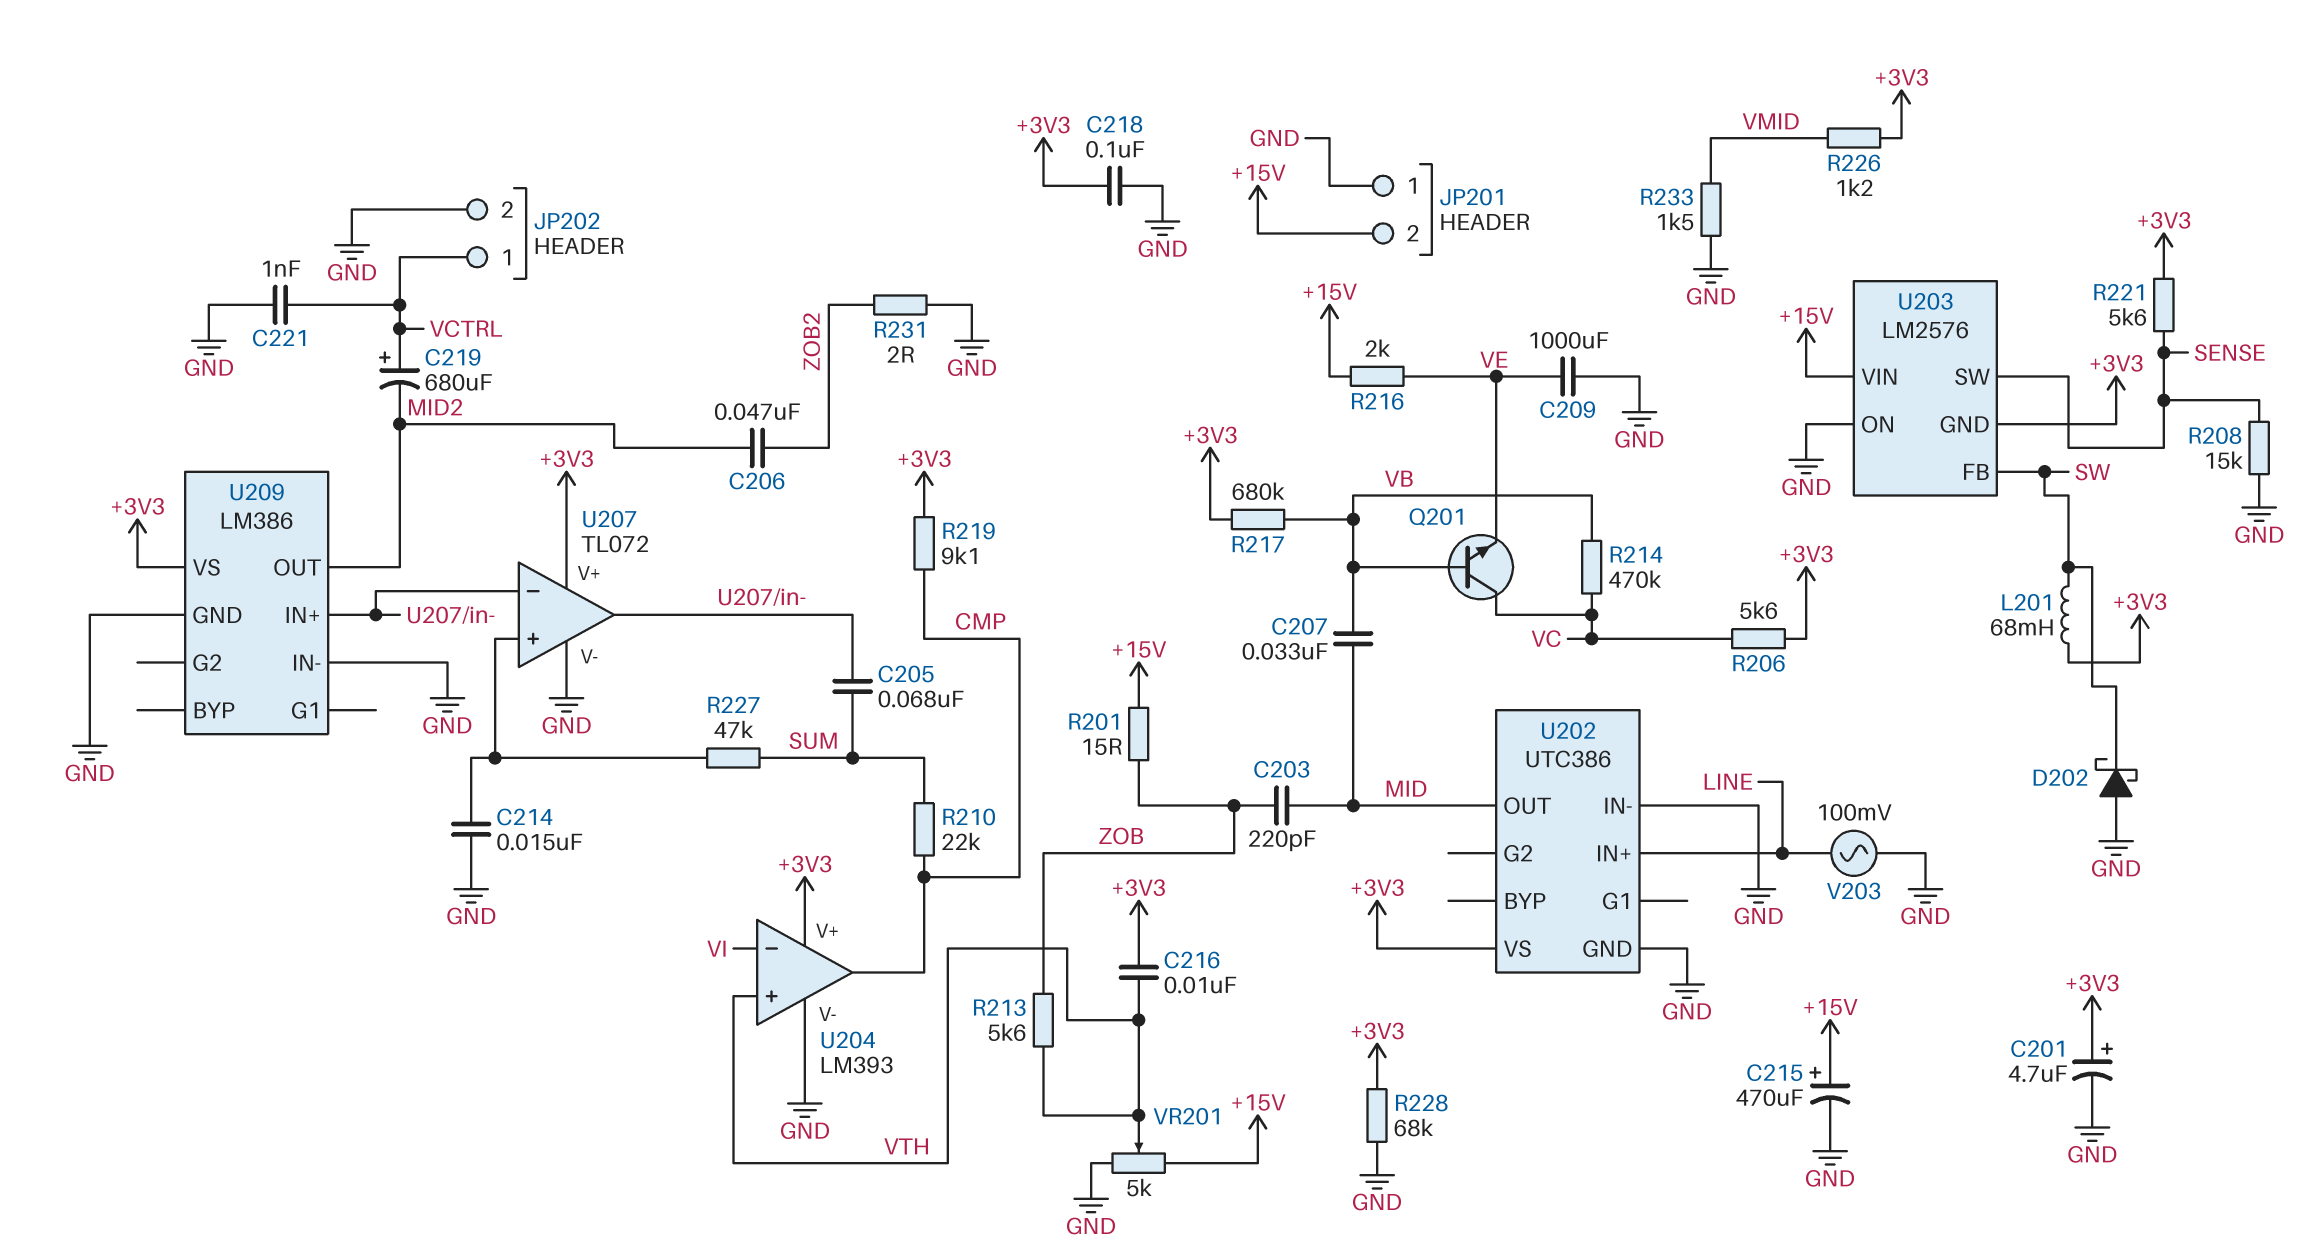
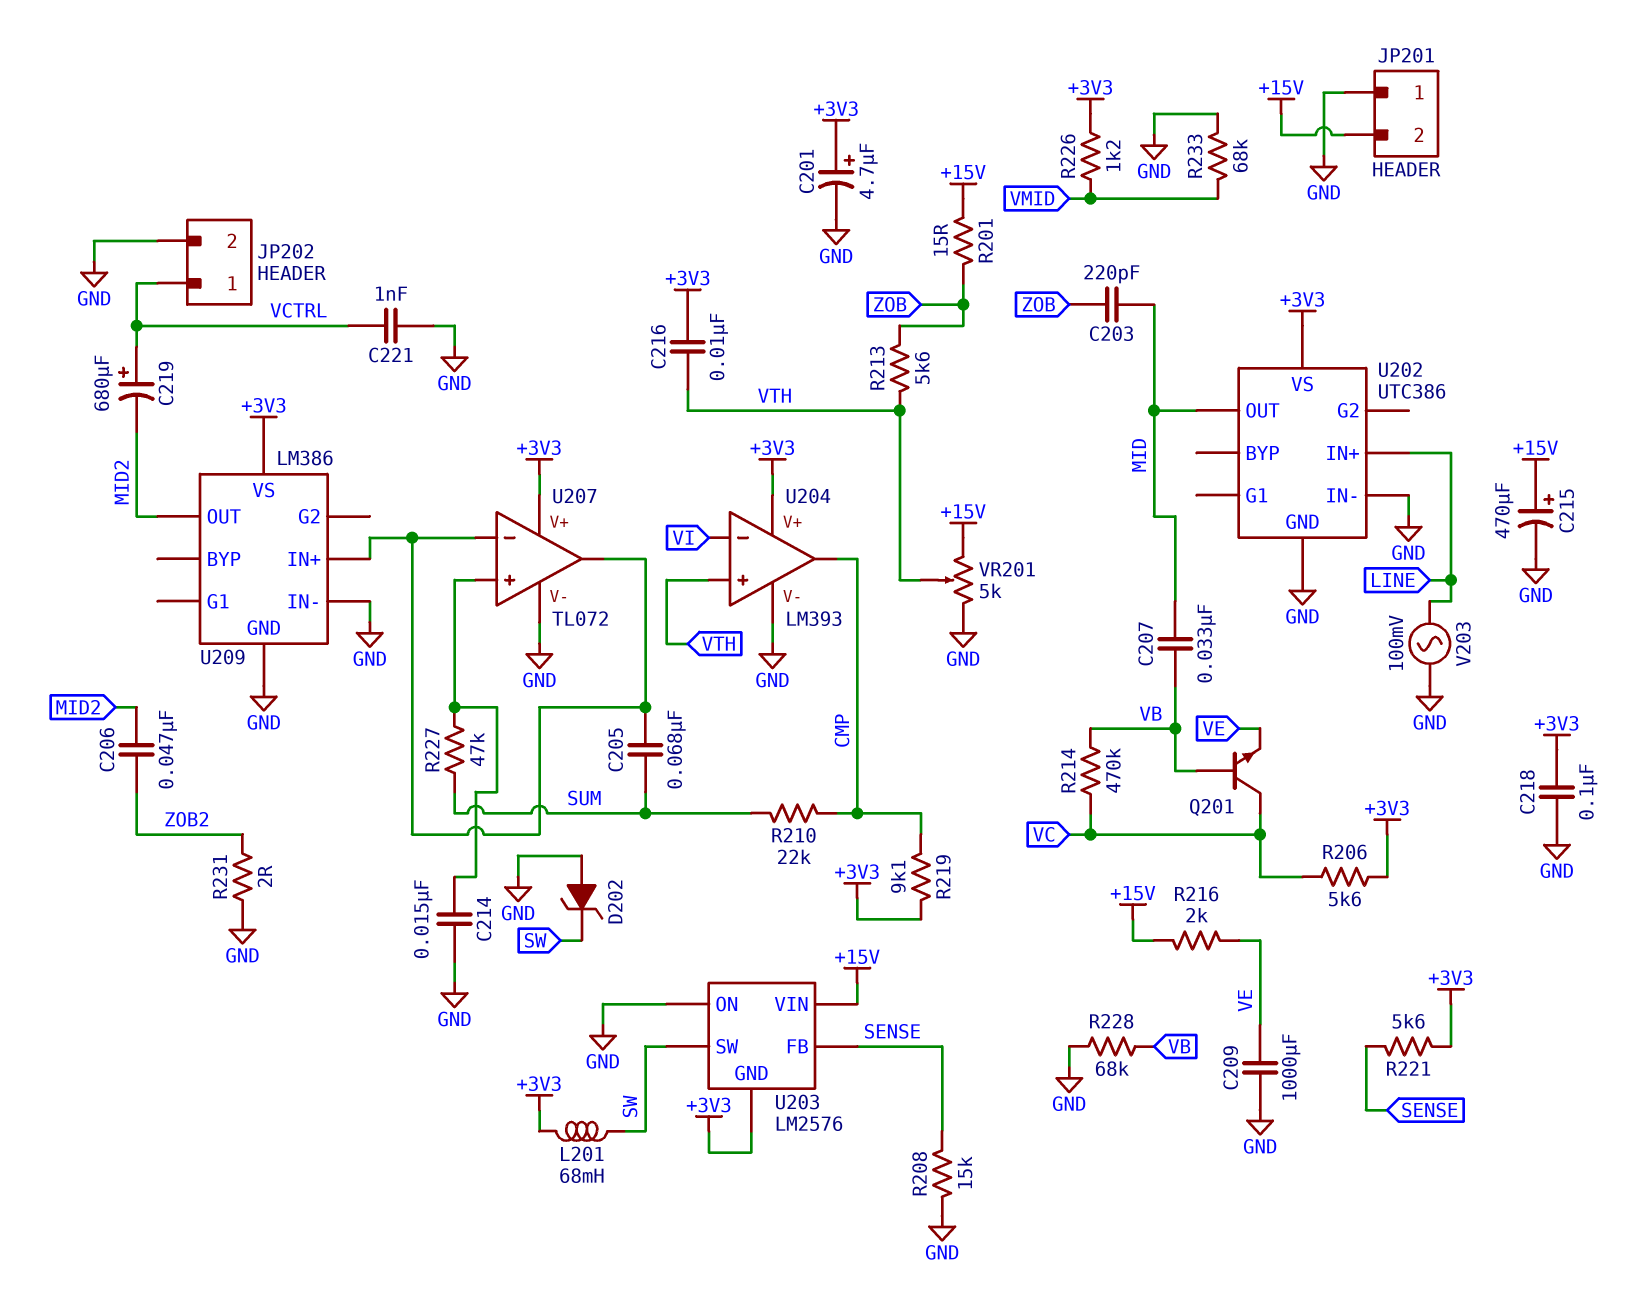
D202: schottky (A GND, K SW) -> zener (A GND, K SW)
R217: 680k (+3V3, VB) -> none
R228: 68k (+3V3, GND) -> 68k (GND, VB)
R233: 1.5k (GND, VMID) -> 68k (GND, VMID)
U203 pin FB: SW -> SENSE
U203 pin SW: SENSE -> SW

